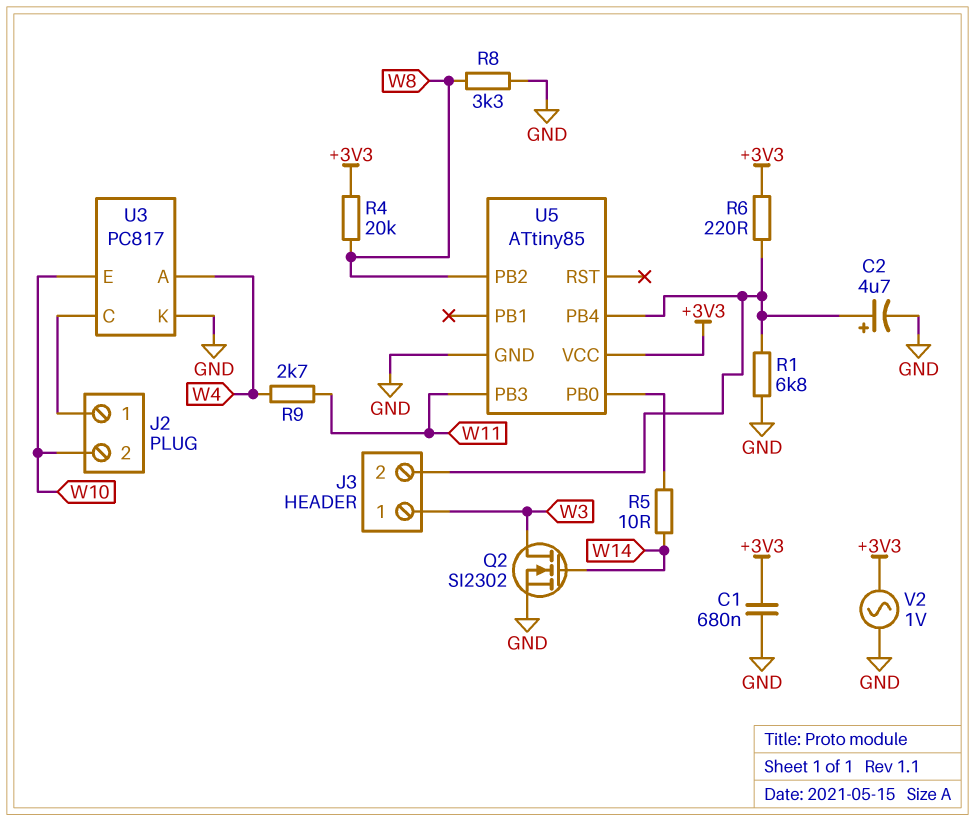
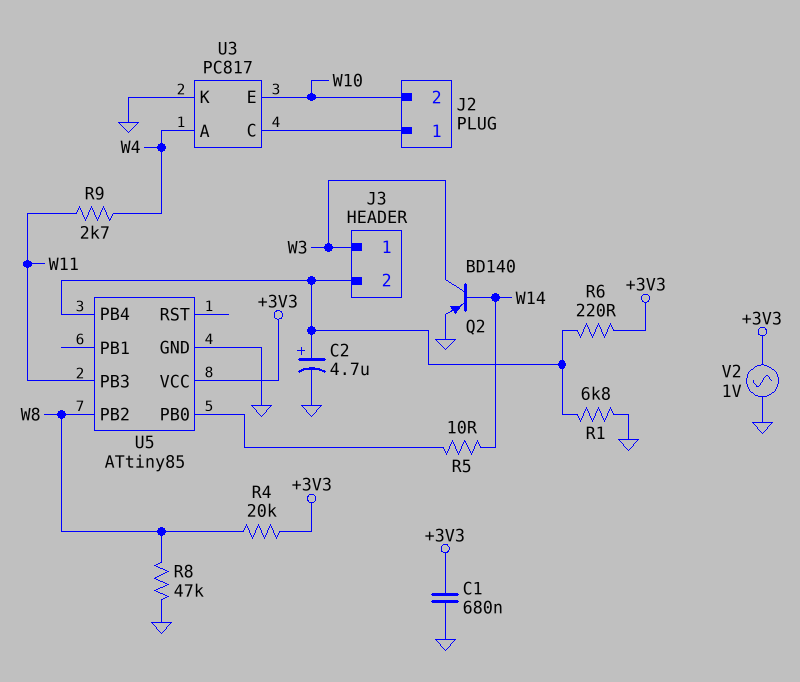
Q2: NMOS SI2302 (G W14, D W3, S GND) -> PNP BD140 (B W14, C W3, E GND)
R8: 3.3k (GND, W8) -> 47k (GND, W8)

